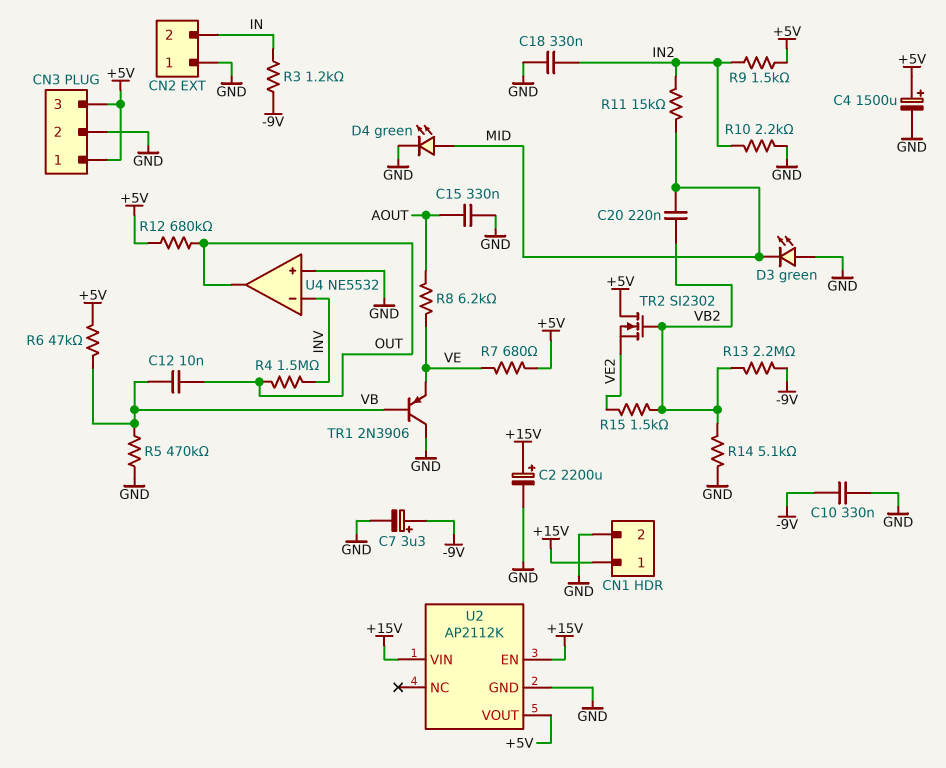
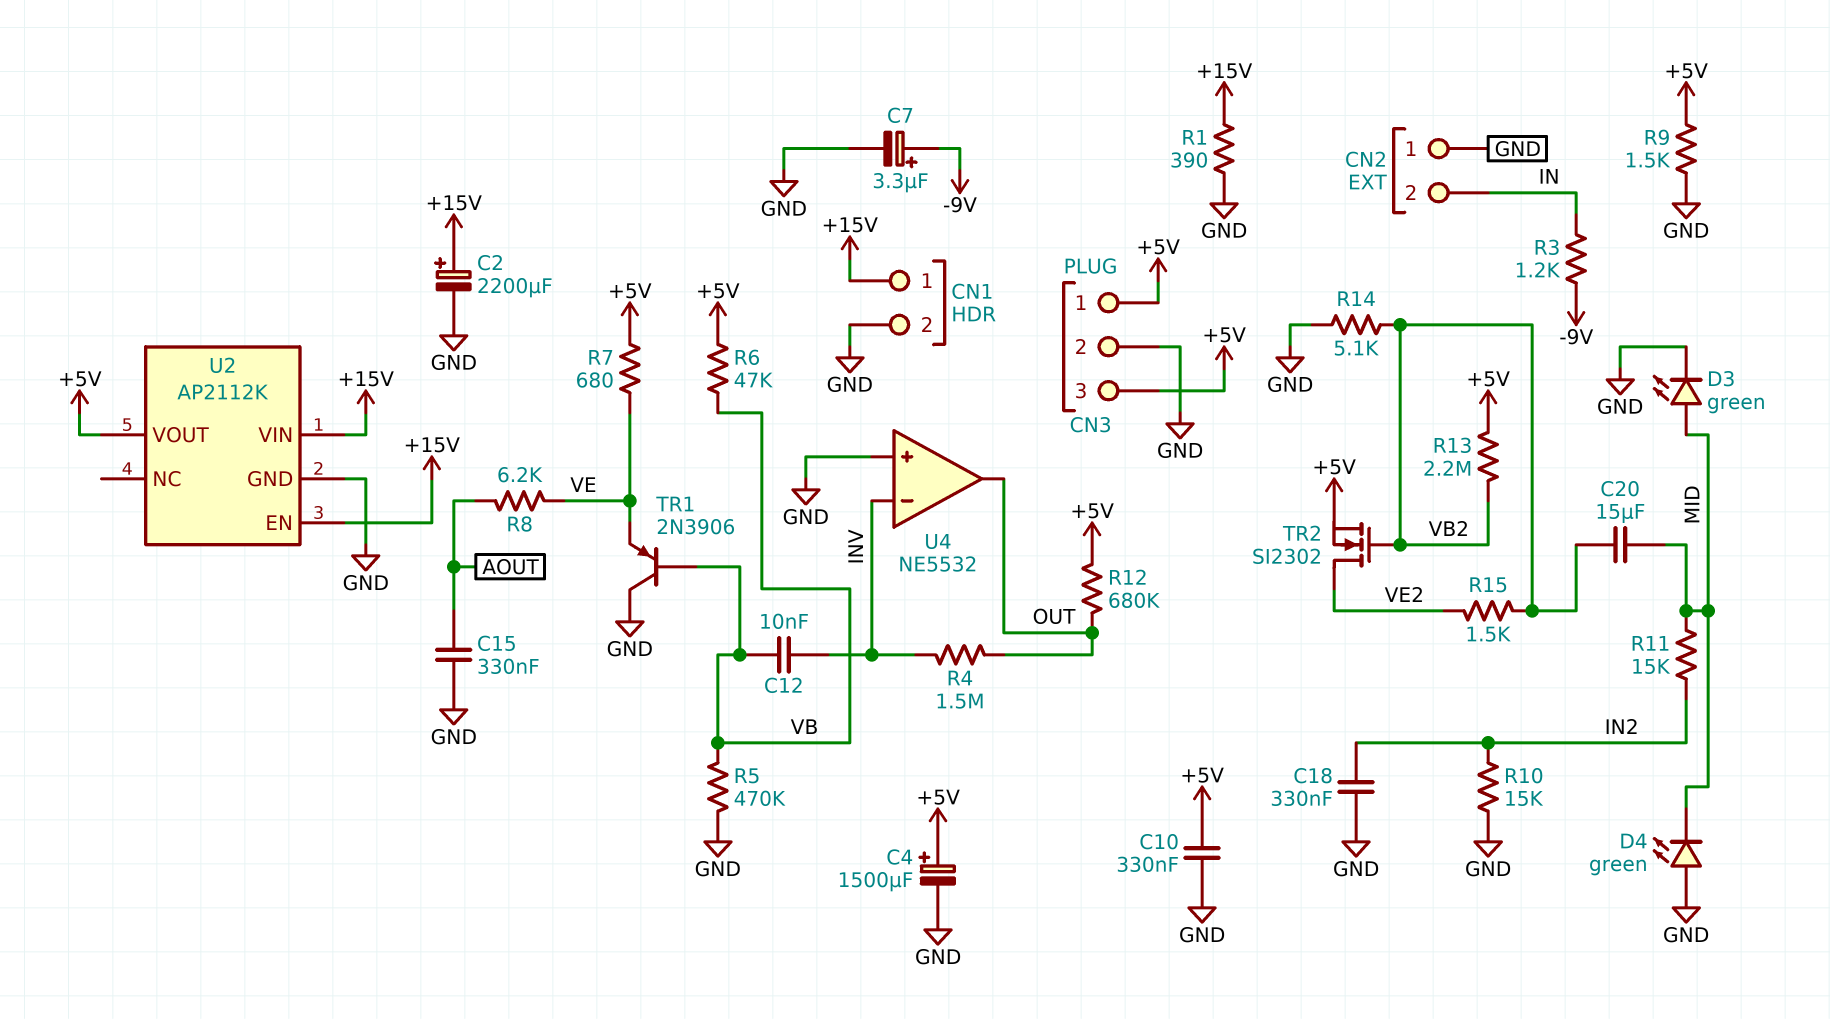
C10: 330nF (-9V, GND) -> 330nF (+5V, GND)
C12: 10nF (OUT, VB) -> 10nF (INV, VB)
C20: 220nF (MID, VB2) -> 15uF (MID, VB2)
D3: LED green (A GND, K MID) -> LED green (A MID, K GND)
D4: LED green (A MID, K GND) -> LED green (A GND, K MID)
R1: none -> 390 (+15V, GND)
R9: 1.5k (+5V, IN2) -> 1.5k (+5V, GND)
R10: 2.2k (GND, IN2) -> 15k (GND, IN2)
R13: 2.2M (-9V, VB2) -> 2.2M (+5V, VB2)
TR2: NMOS SI2302 (G VB2, D +5V, S VE2) -> NMOS SI2302 (G VB2, D VE2, S +5V)

